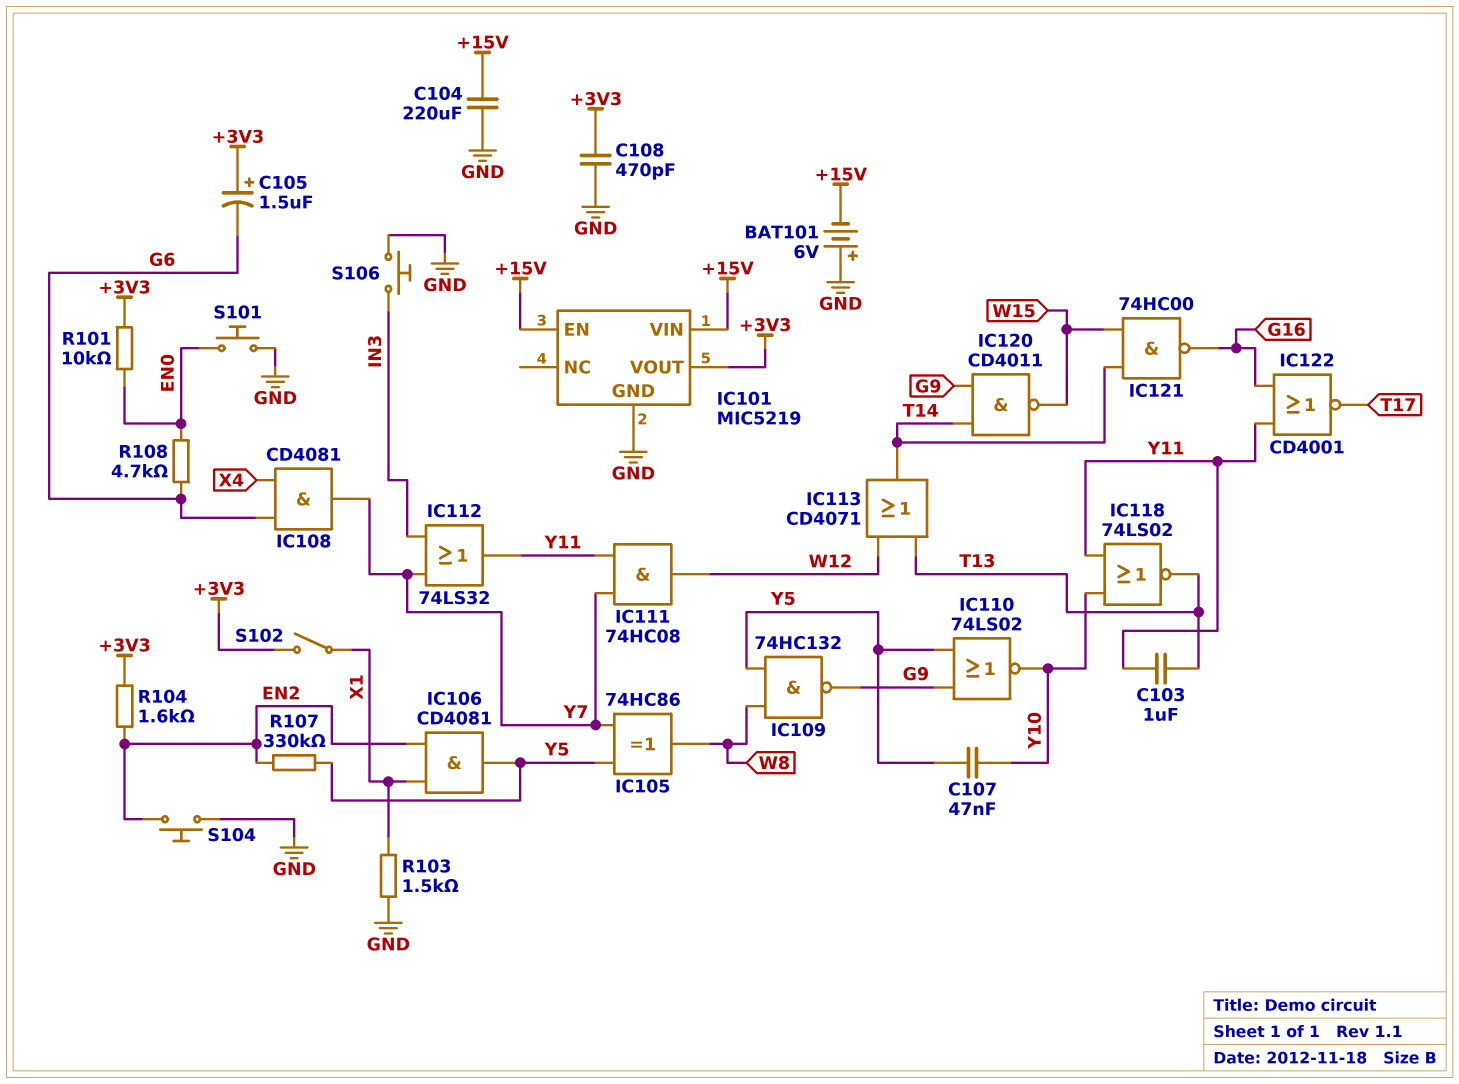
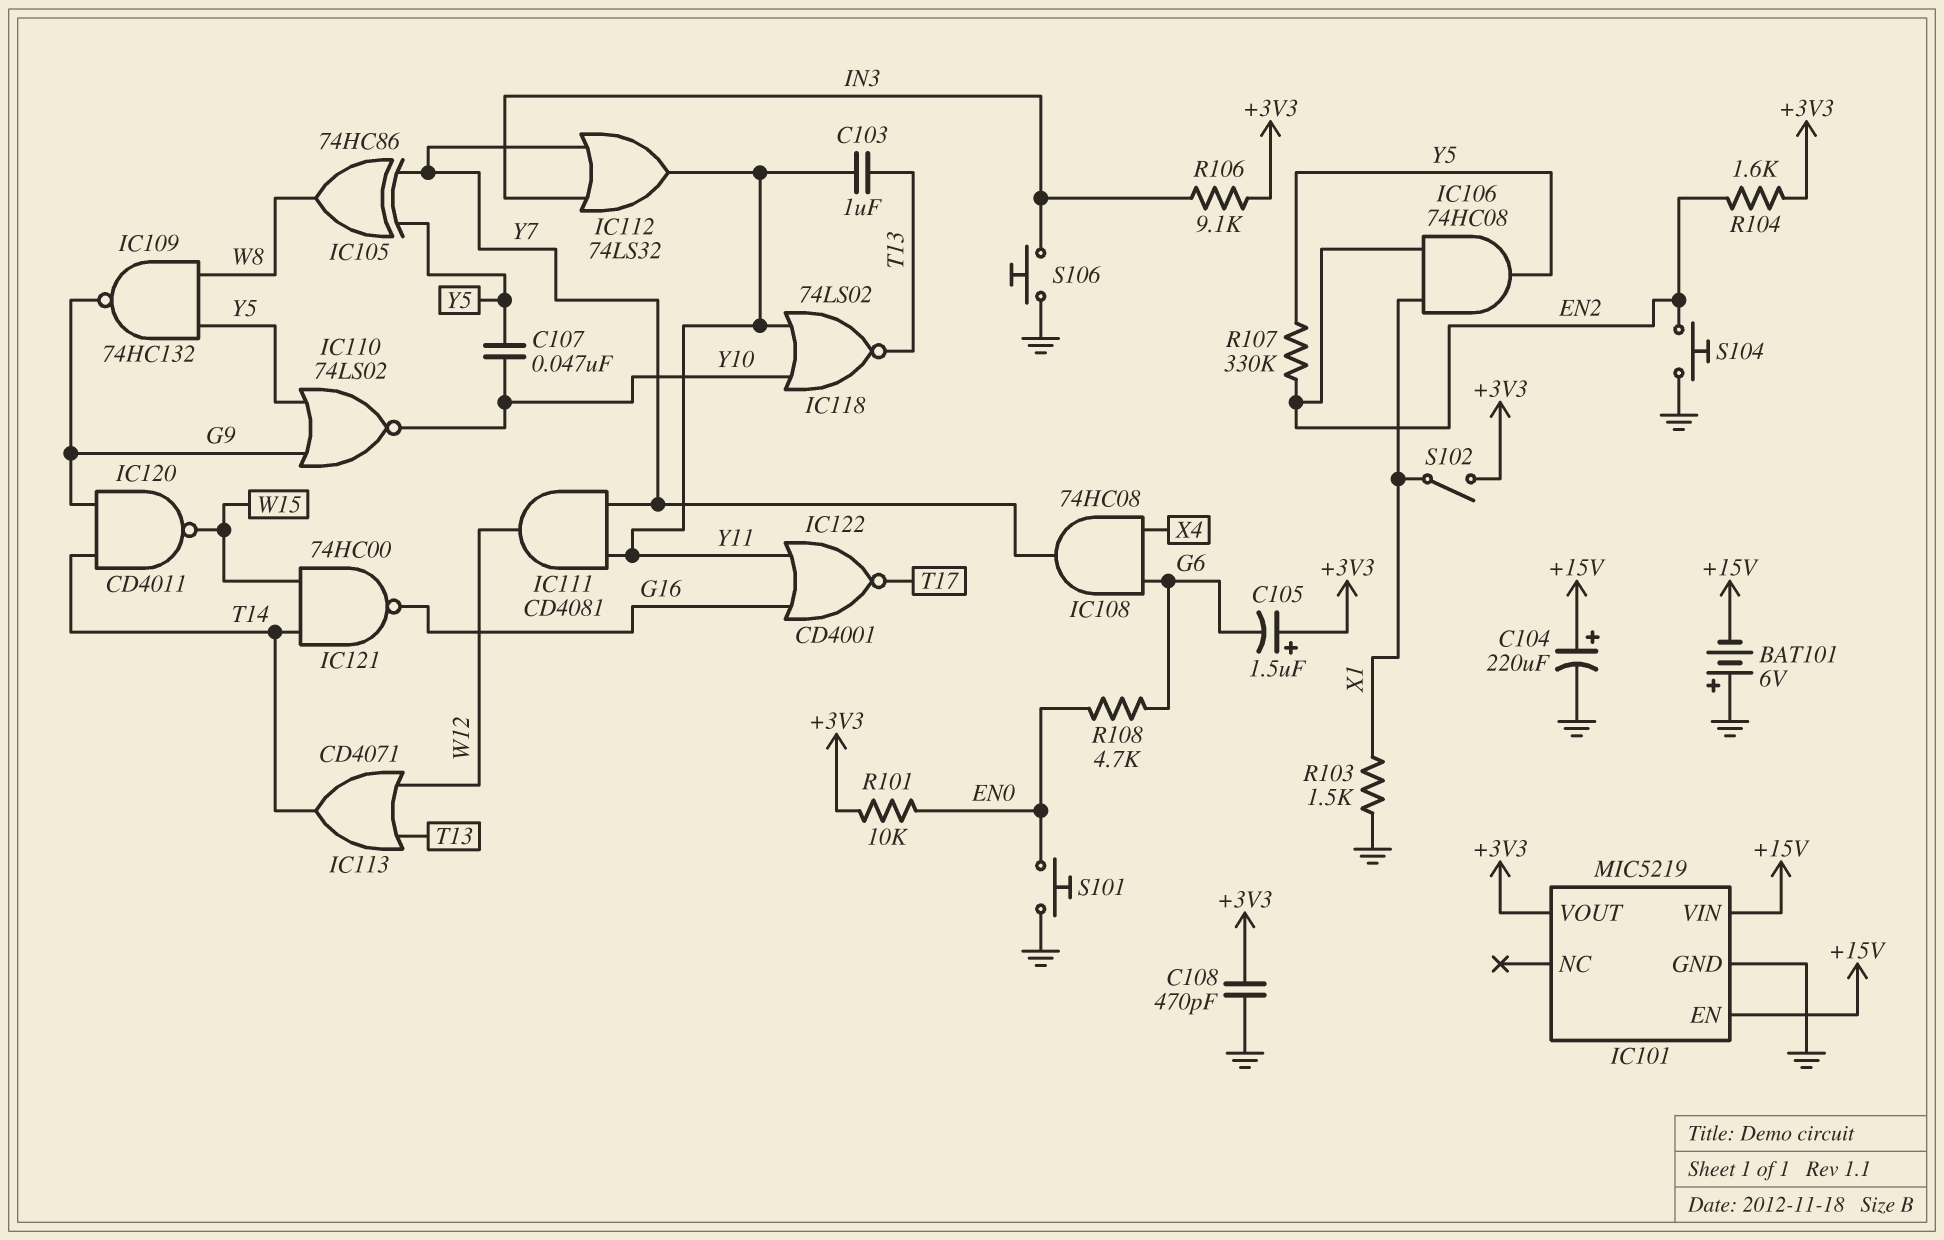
C104: 220uF (+15V, GND) -> 220uF (plus +15V, minus GND)
IC106: AND CD4081 (in EN2, in X1, out Y5) -> AND 74HC08 (in EN2, in X1, out Y5)
IC108: AND CD4081 (in G6, in X4, out Y7) -> AND 74HC08 (in G6, in X4, out Y7)
IC111: AND 74HC08 (in Y7, in Y11, out W12) -> AND CD4081 (in Y7, in Y11, out W12)
R106: none -> 9.1k (+3V3, IN3)

